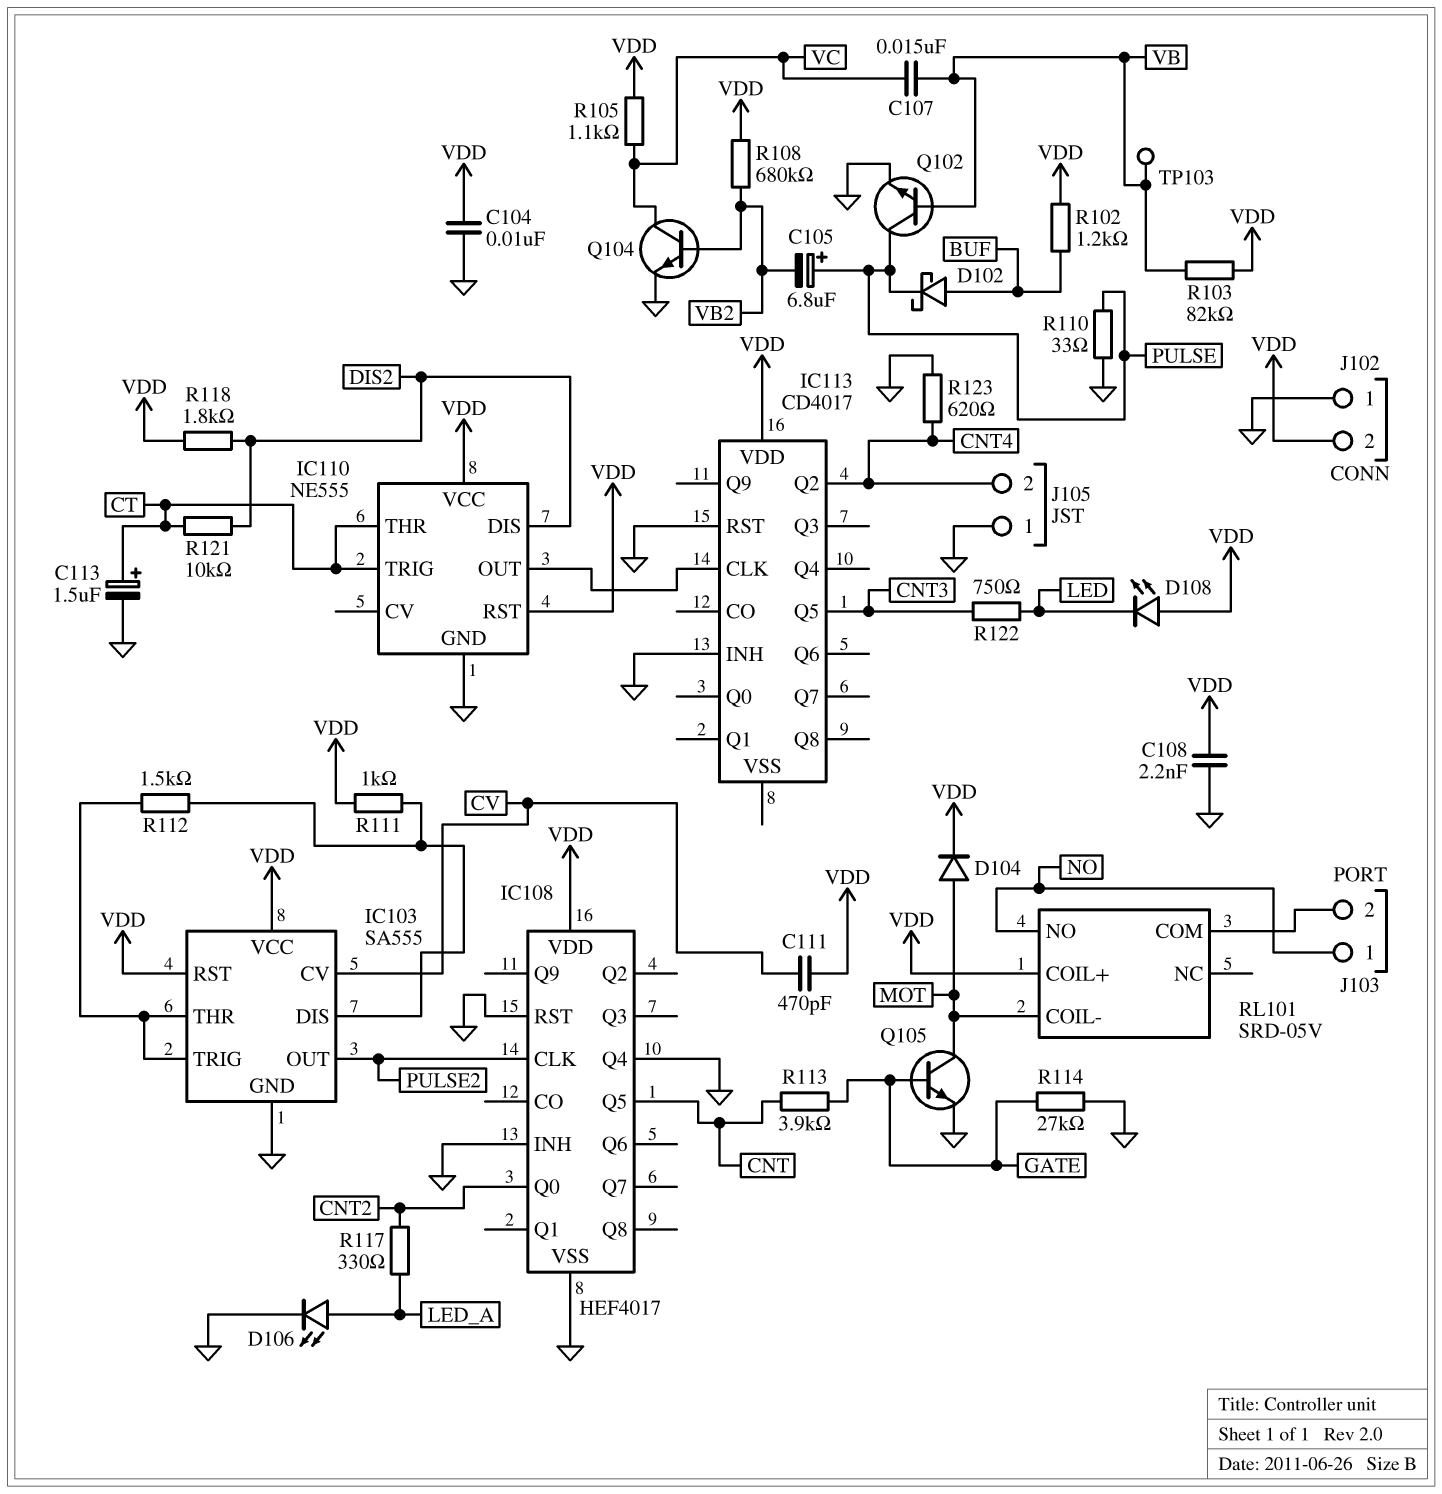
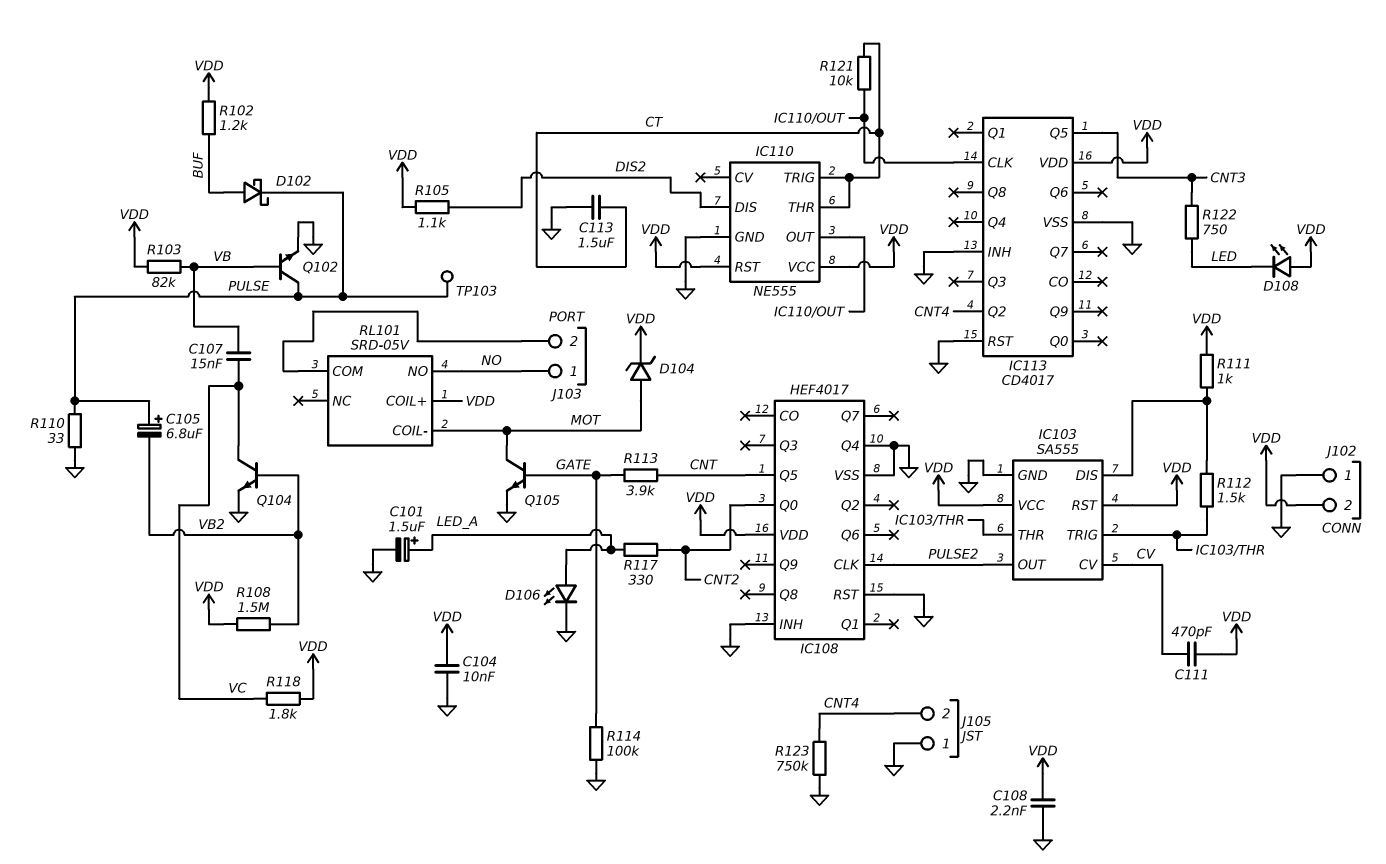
C101: none -> 1.5uF (plus LED_A, minus GND)
C113: 1.5uF (plus CT, minus GND) -> 1.5uF (CT, GND)
D104: diode (A MOT, K VDD) -> zener (A MOT, K VDD)
IC113 pin VSS: none -> GND
R105: 1.1k (VC, VDD) -> 1.1k (DIS2, VDD)
R108: 680k (VB2, VDD) -> 1.5M (VB2, VDD)
R114: 27k (GATE, GND) -> 100k (GATE, GND)
R118: 1.8k (DIS2, VDD) -> 1.8k (VC, VDD)
R121: 10k (CT, DIS2) -> 10k (CT, IC110/OUT)
R123: 620 (CNT4, GND) -> 750k (CNT4, GND)
TP103: test point (VB) -> test point (PULSE)

